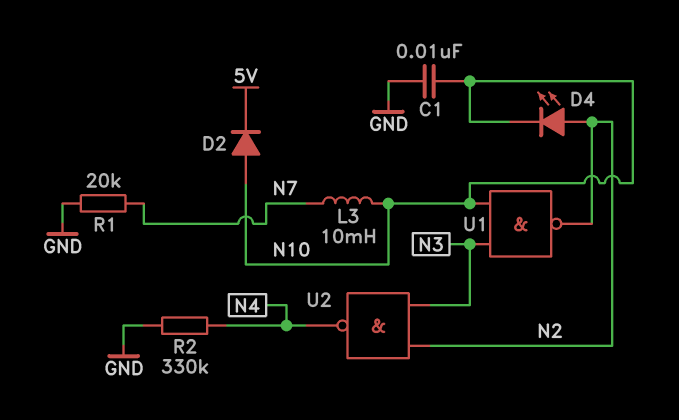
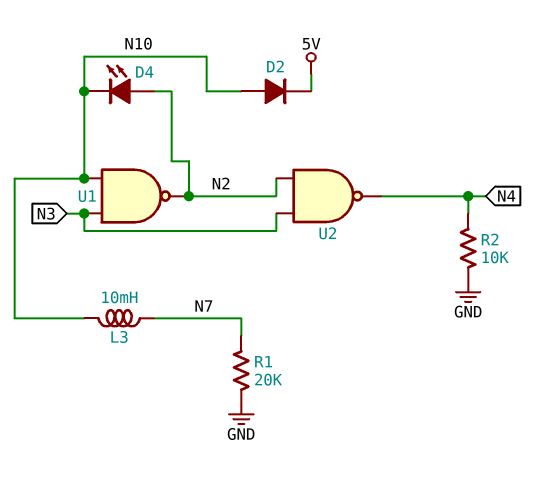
C1: 10nF (GND, N10) -> none
R2: 330k (GND, N4) -> 10k (GND, N4)

